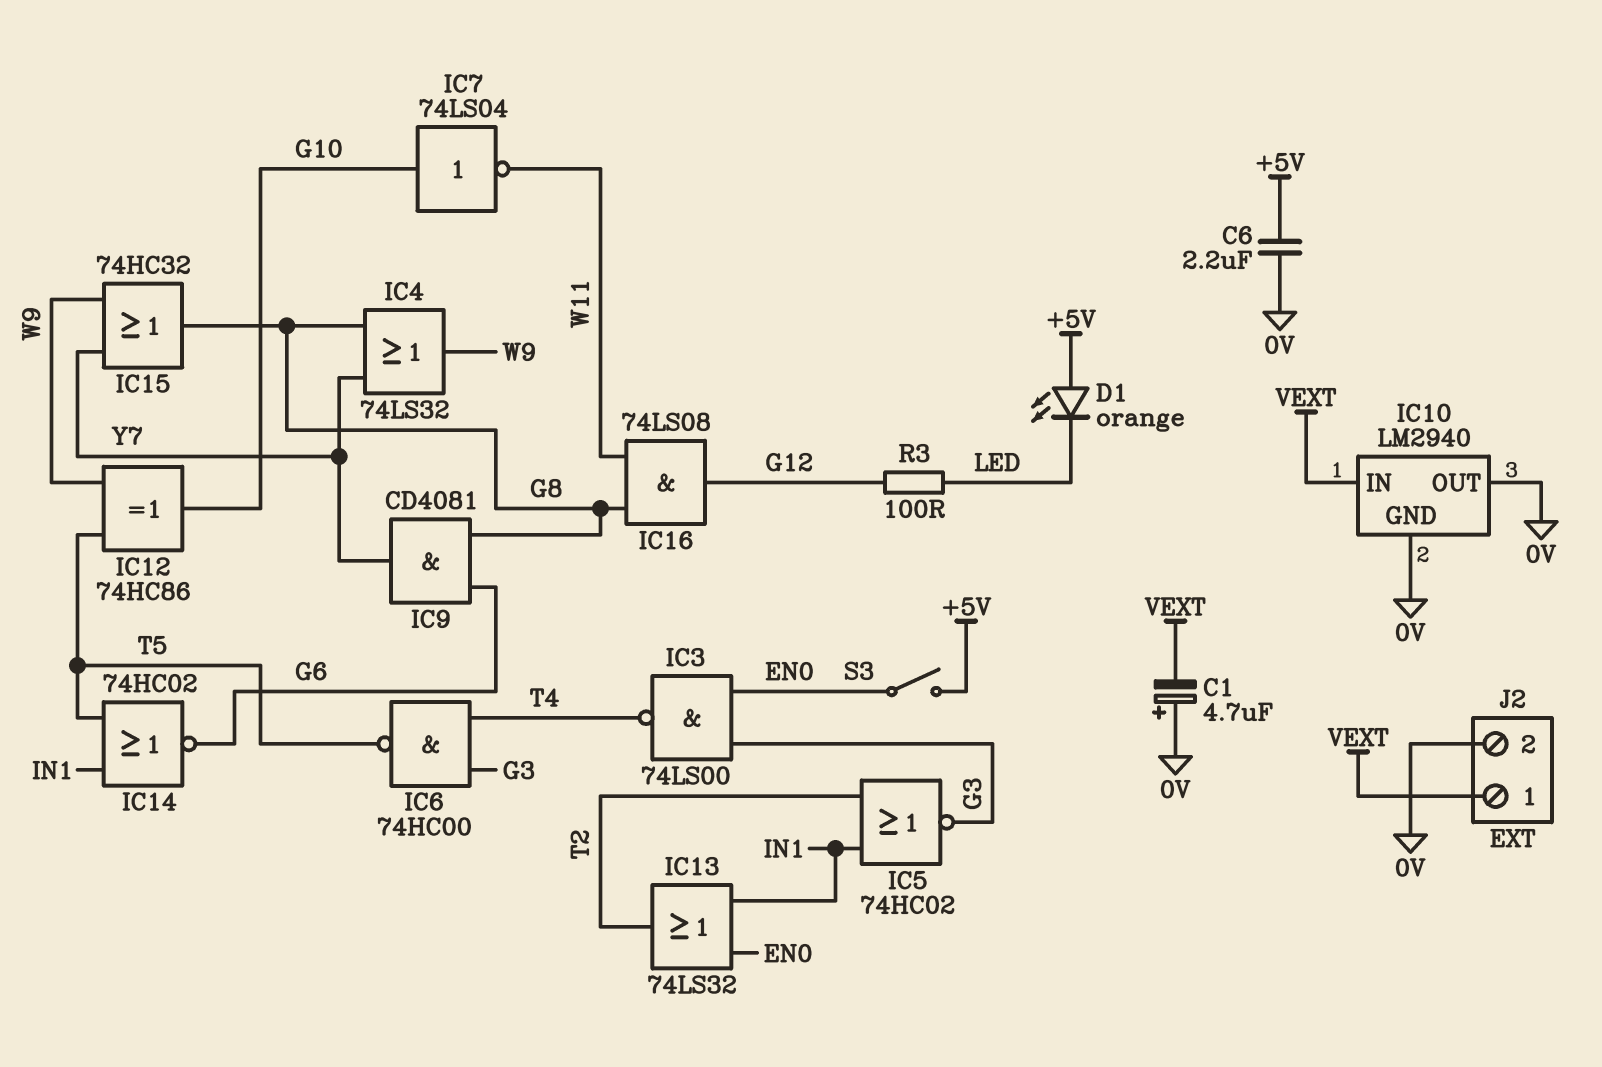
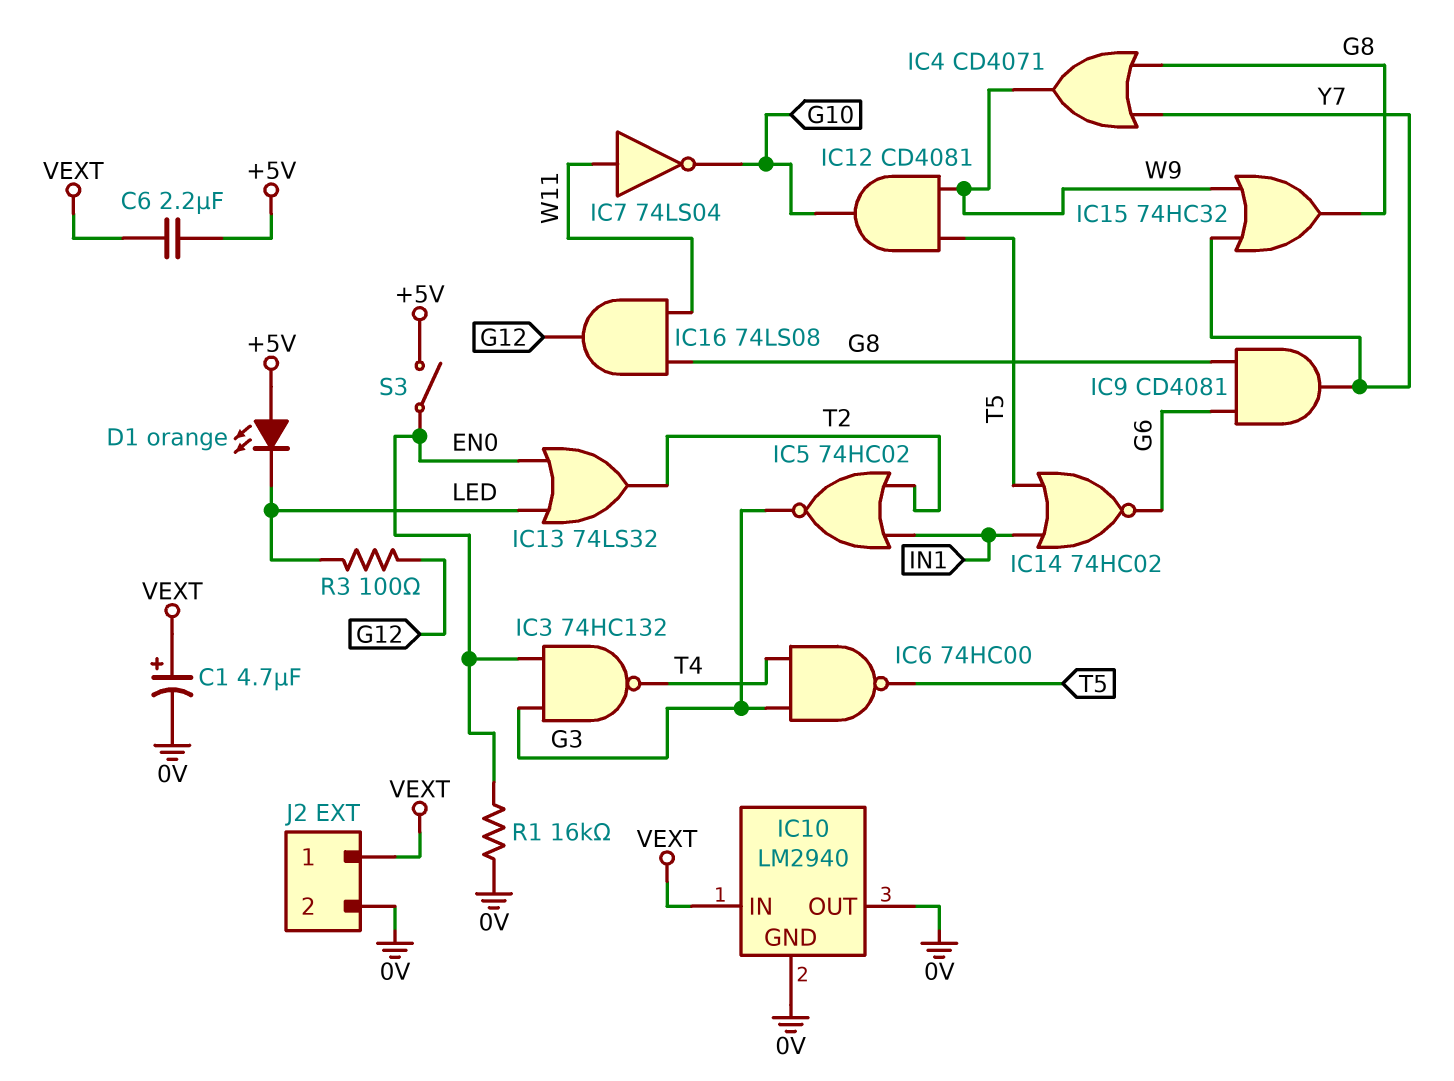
C1: 4.7uF (plus 0V, minus VEXT) -> 4.7uF (plus VEXT, minus 0V)
C6: 2.2uF (+5V, 0V) -> 2.2uF (+5V, VEXT)
IC3: NAND 74LS00 (in EN0, in G3, out T4) -> NAND 74HC132 (in EN0, in G3, out T4)
IC4: OR 74LS32 (in G8, in Y7, out W9) -> OR CD4071 (in G8, in Y7, out W9)
IC7: NOT 74LS04 (in G10, out W11) -> NOT 74LS04 (in W11, out G10)
IC12: XOR 74HC86 (in T5, in W9, out G10) -> AND CD4081 (in T5, in W9, out G10)
IC13: OR 74LS32 (in EN0, in IN1, out T2) -> OR 74LS32 (in EN0, in LED, out T2)
R1: none -> 16k (0V, EN0)

